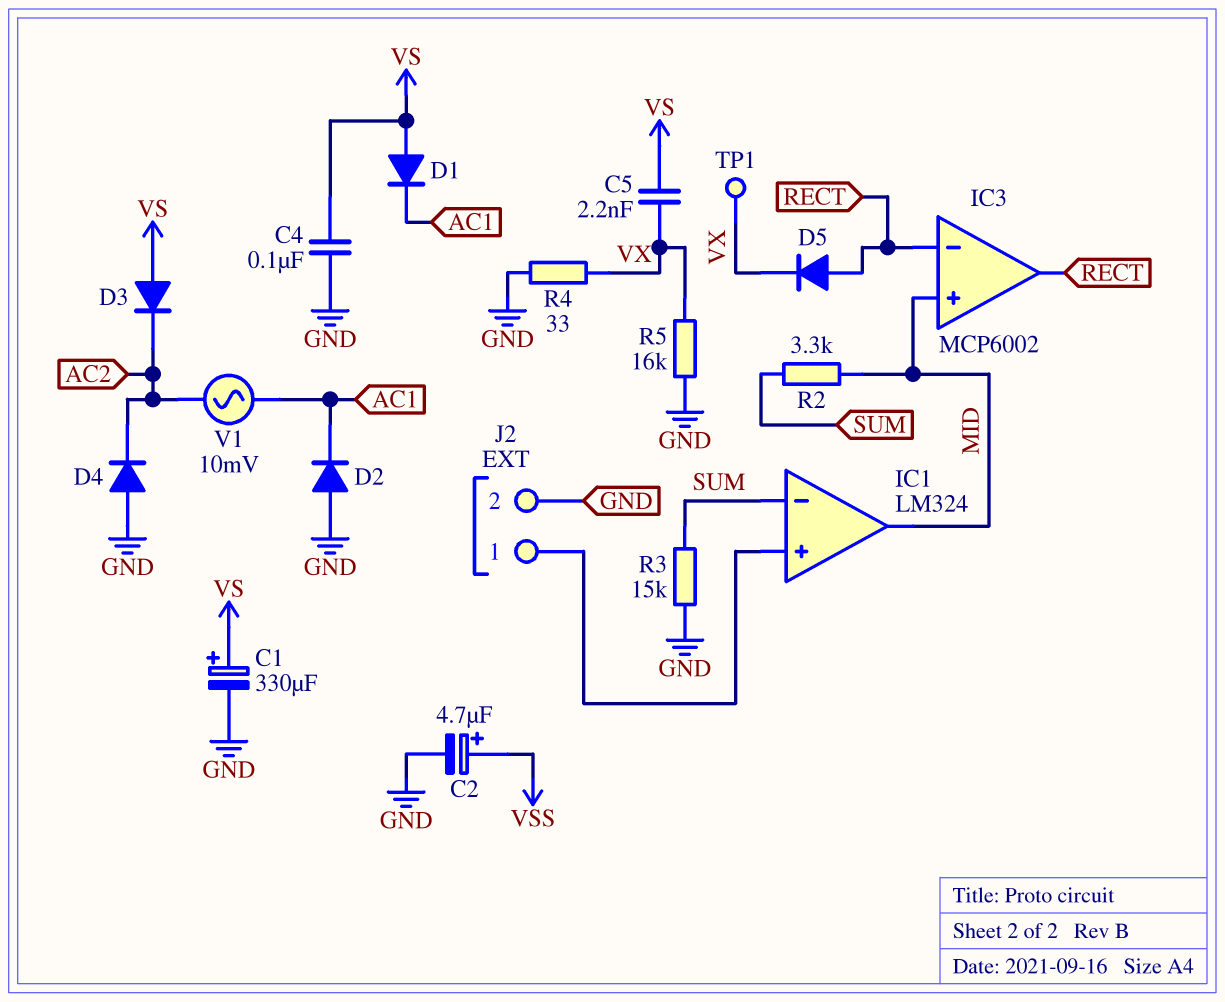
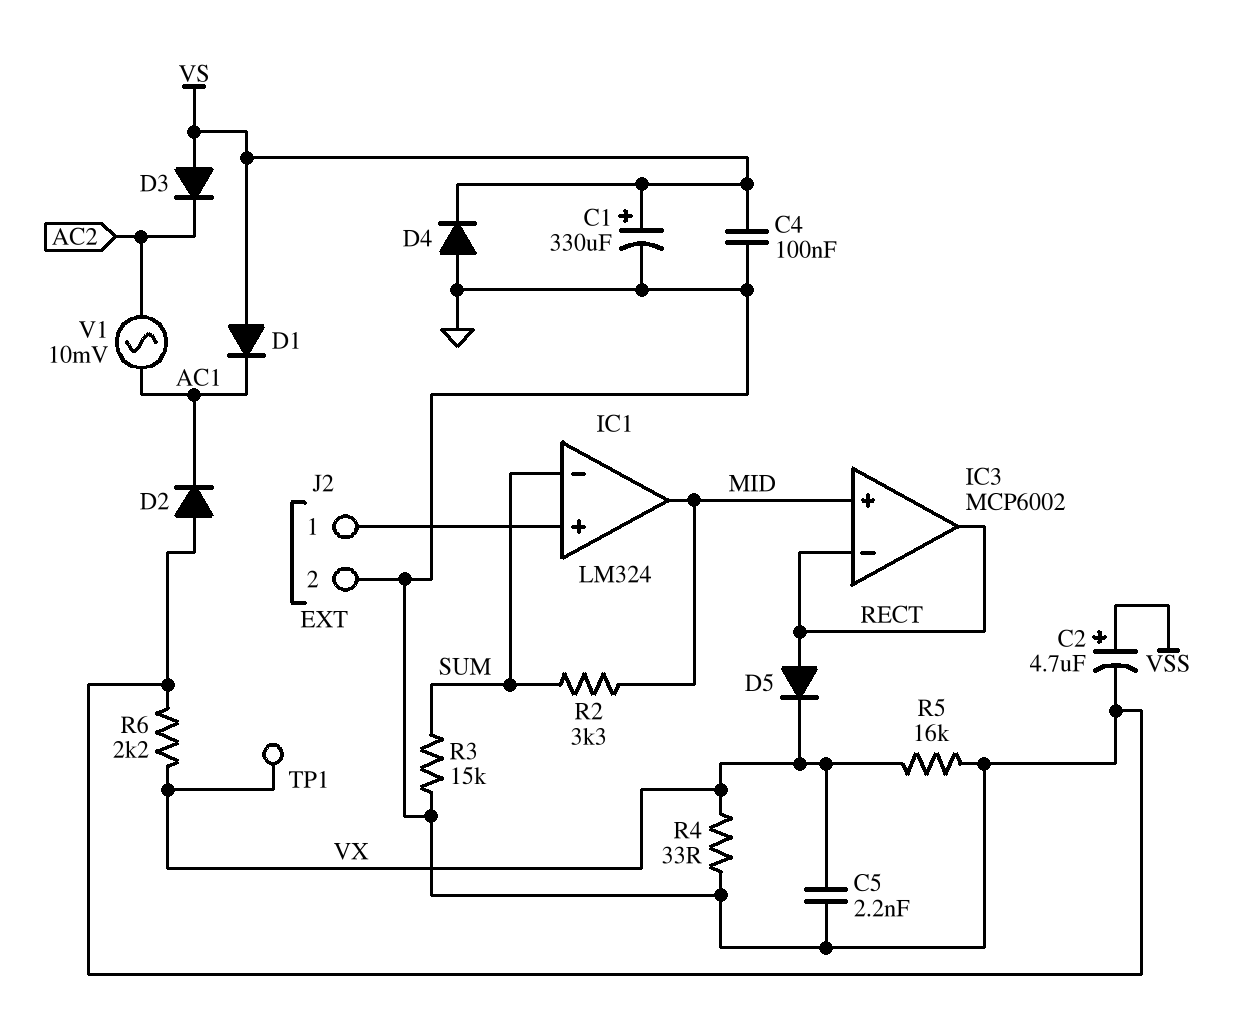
C5: 2.2nF (VS, VX) -> 2.2nF (GND, VX)
D4: diode (A GND, K AC2) -> diode (A GND, K VS)
R6: none -> 2.2k (GND, VX)

